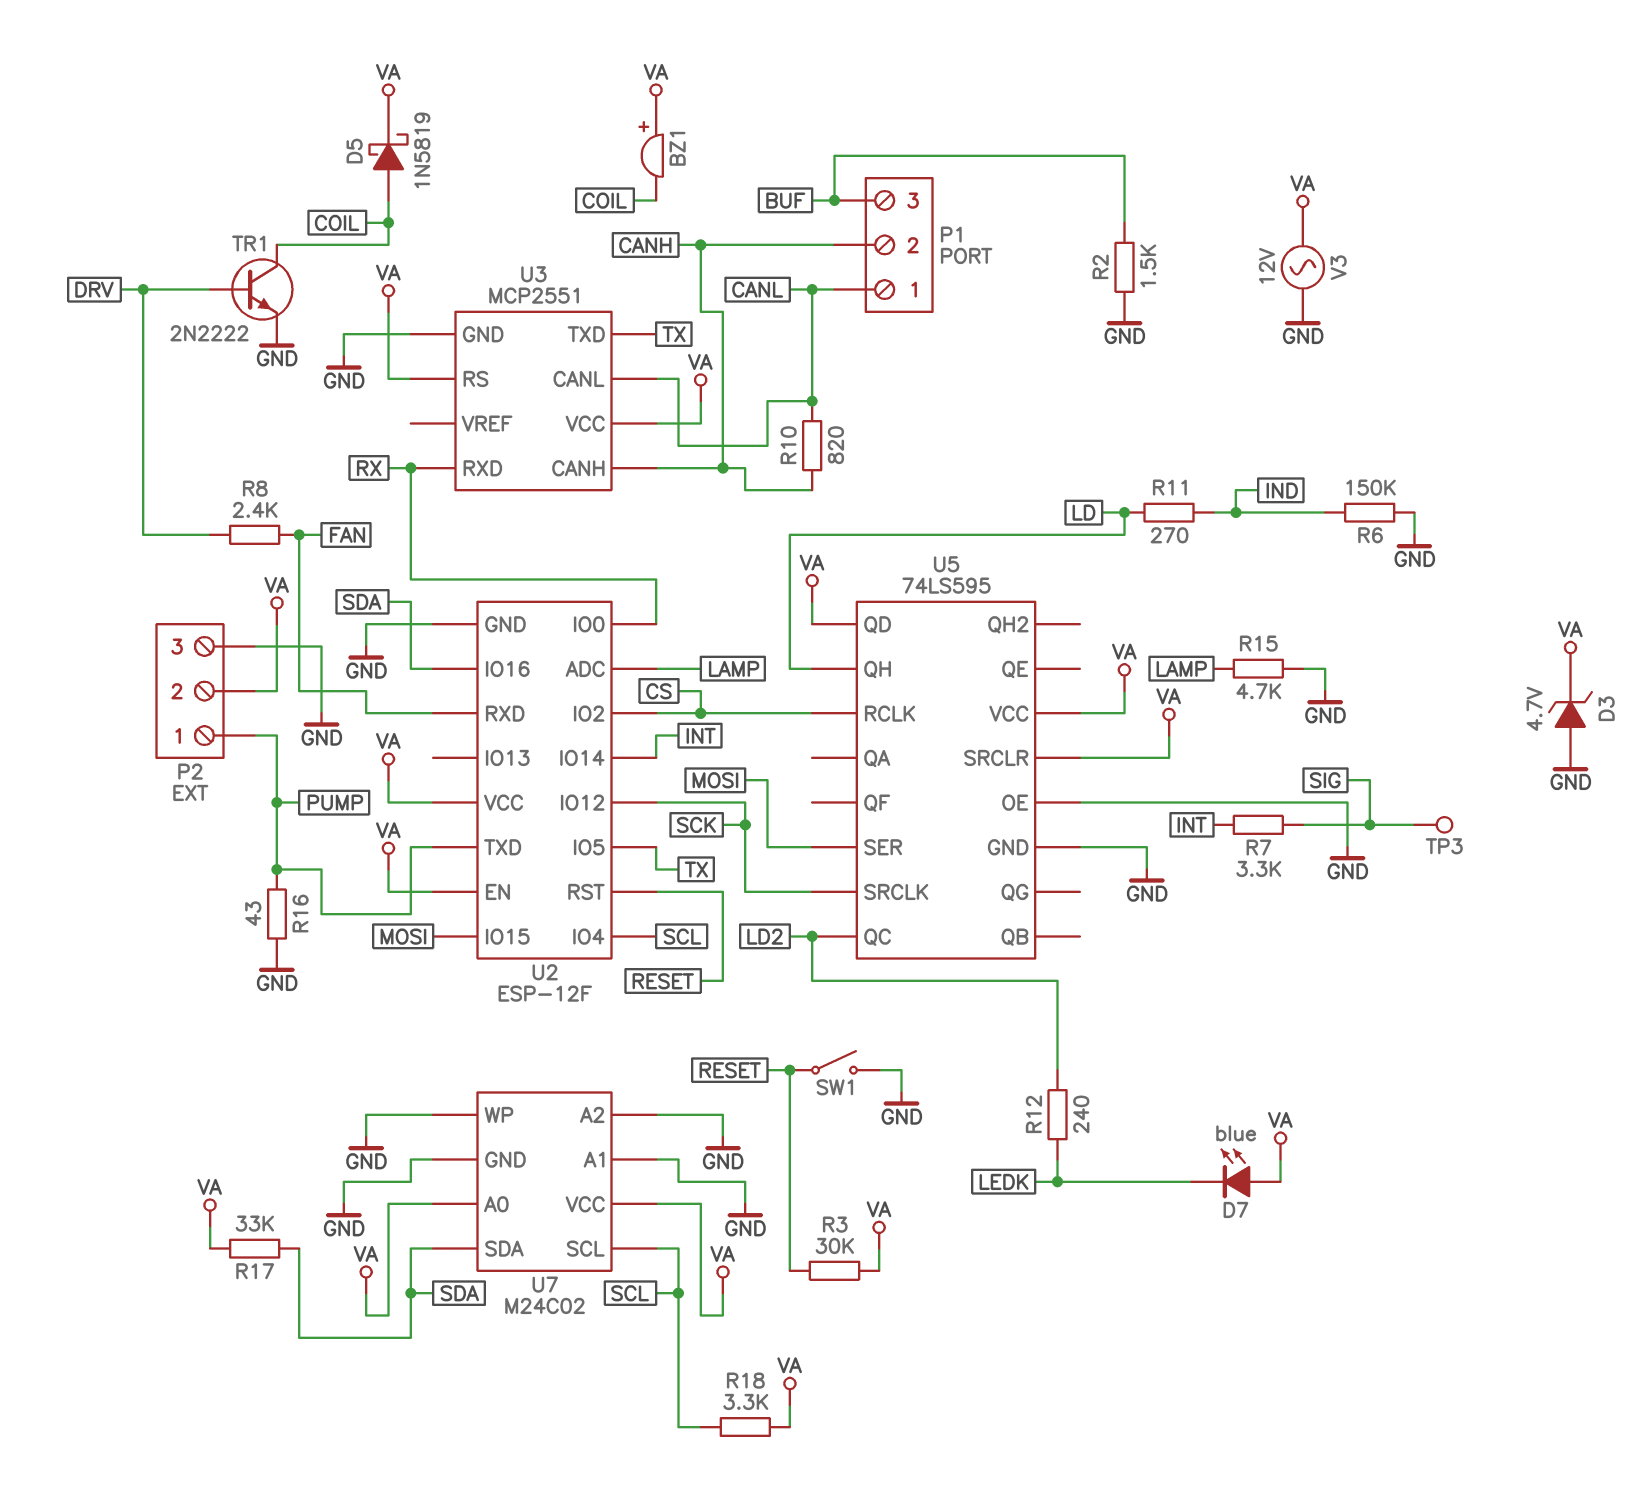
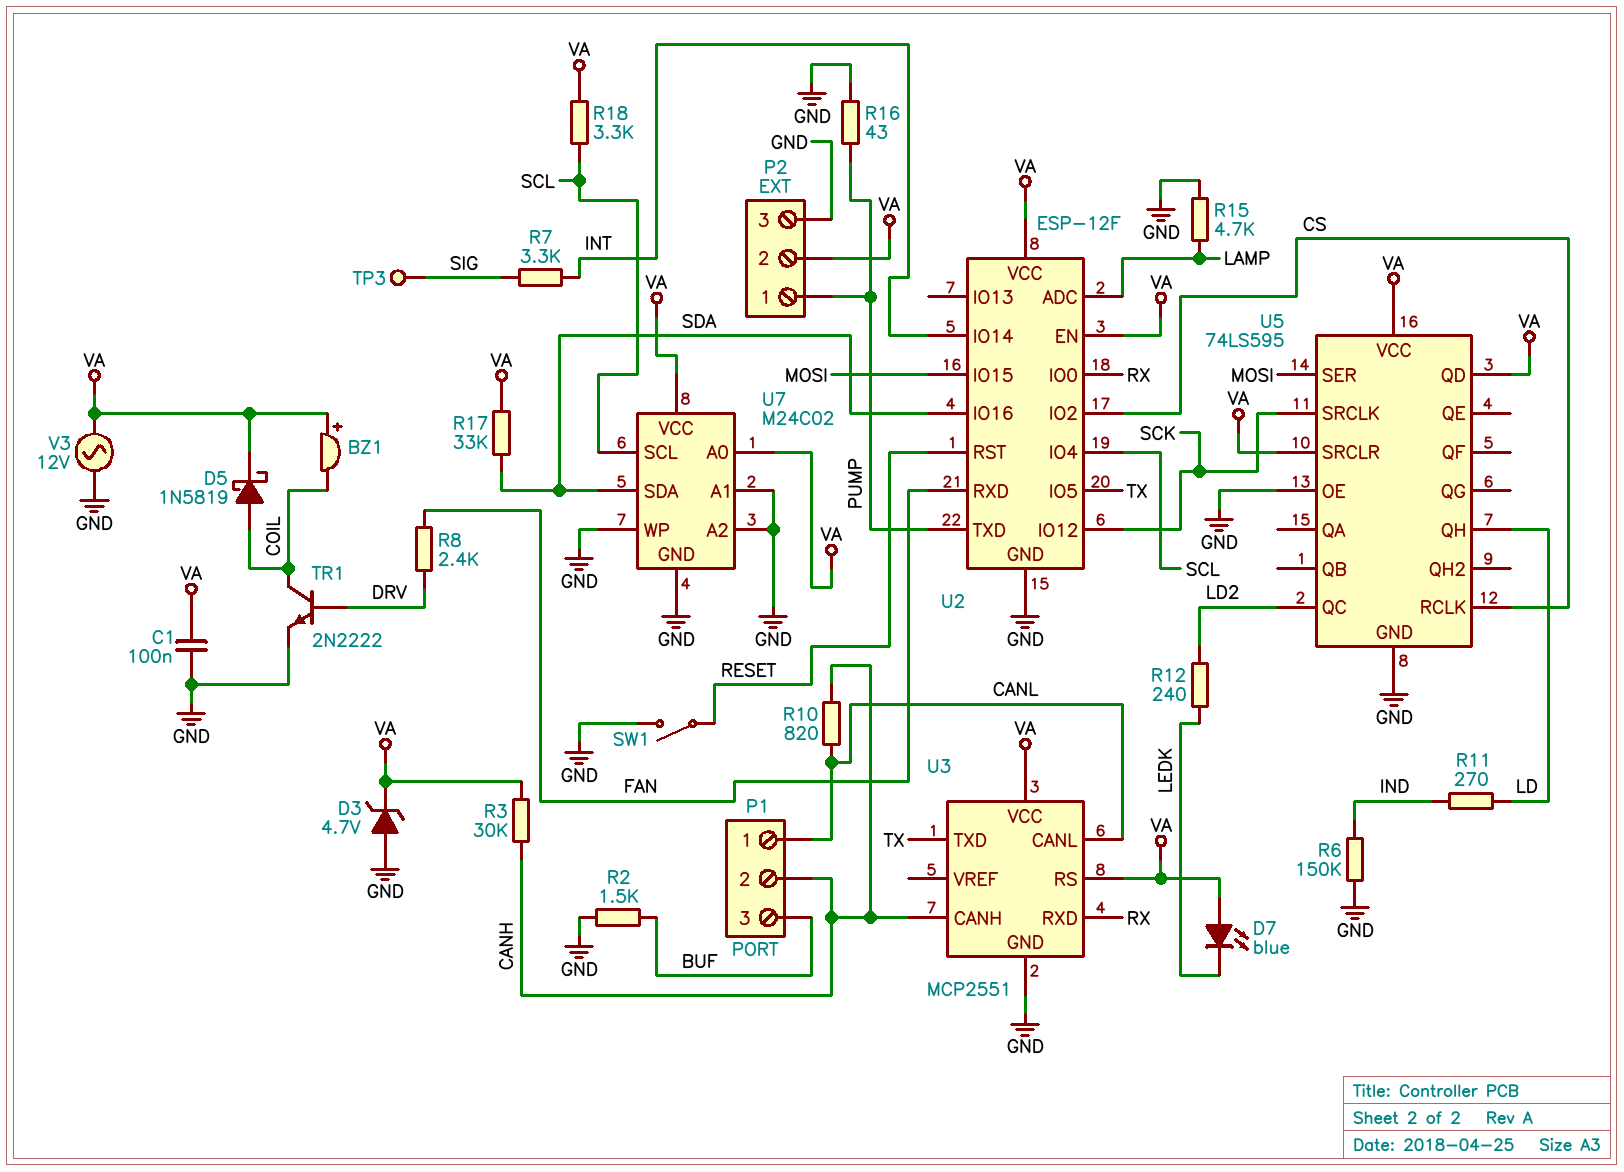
C1: none -> 100nF (GND, VA)
R3: 30k (RESET, VA) -> 30k (CANH, VA)

